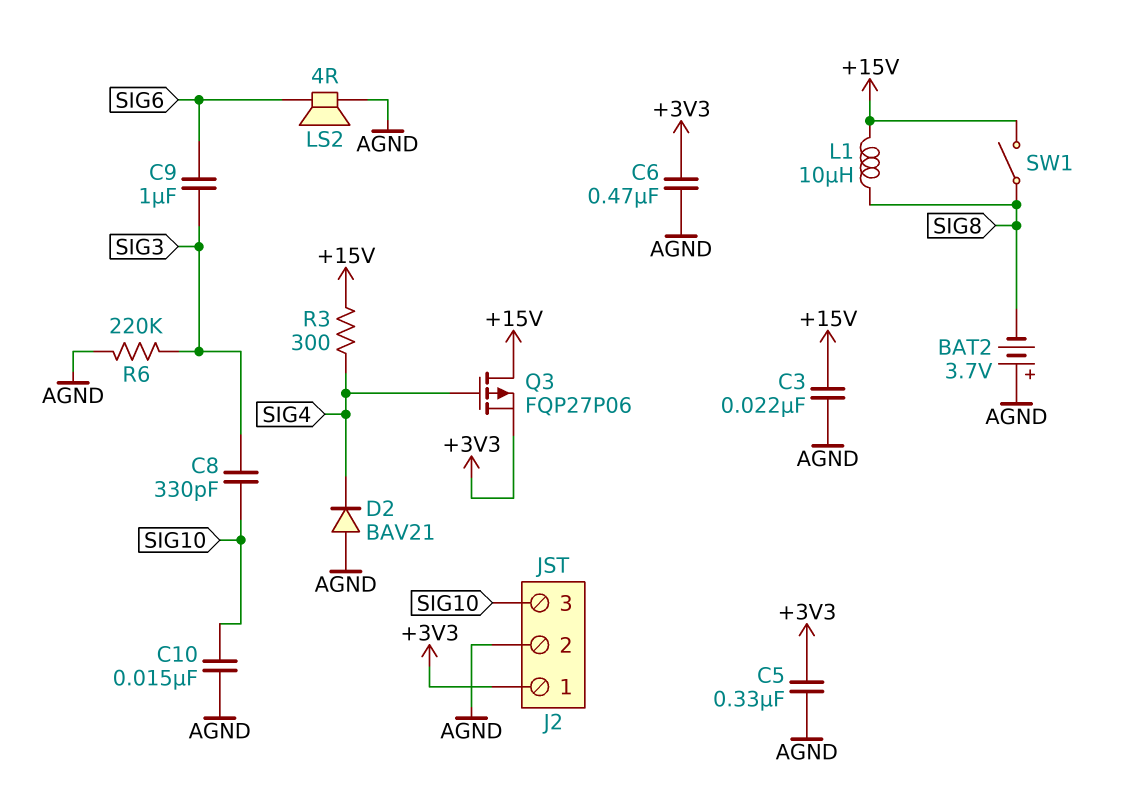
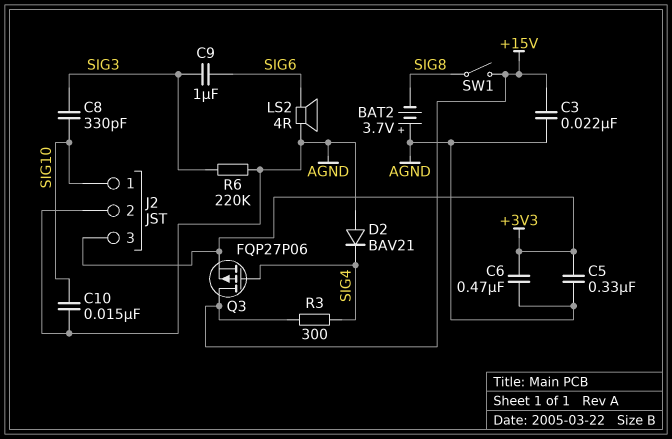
J2 pin 1: +3V3 -> SIG10
J2 pin 3: SIG10 -> +3V3
L1: 10uH (+15V, SIG8) -> none

